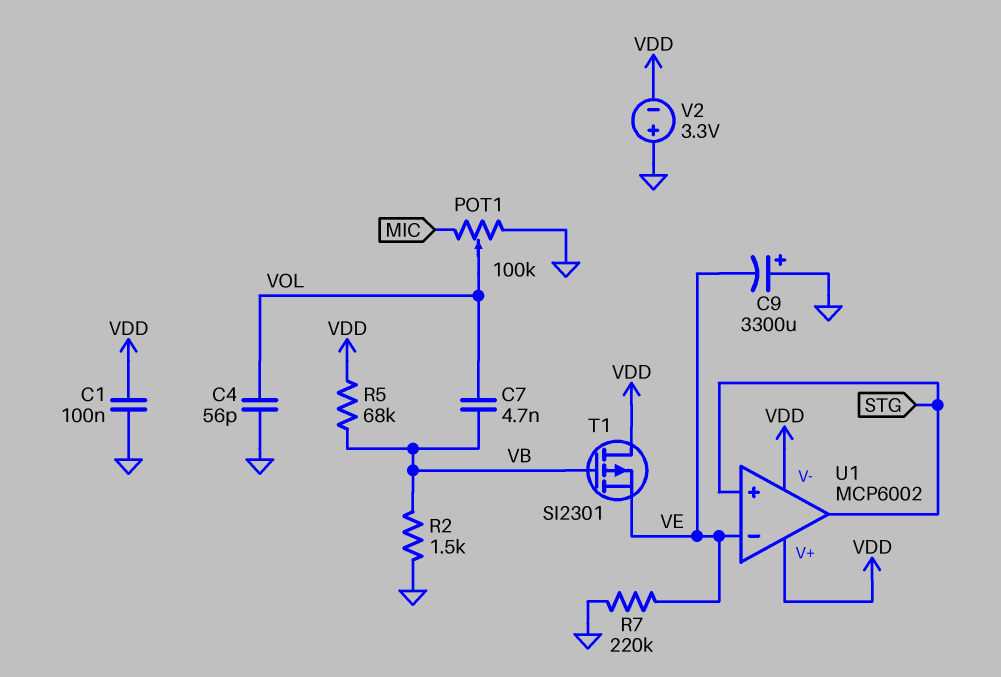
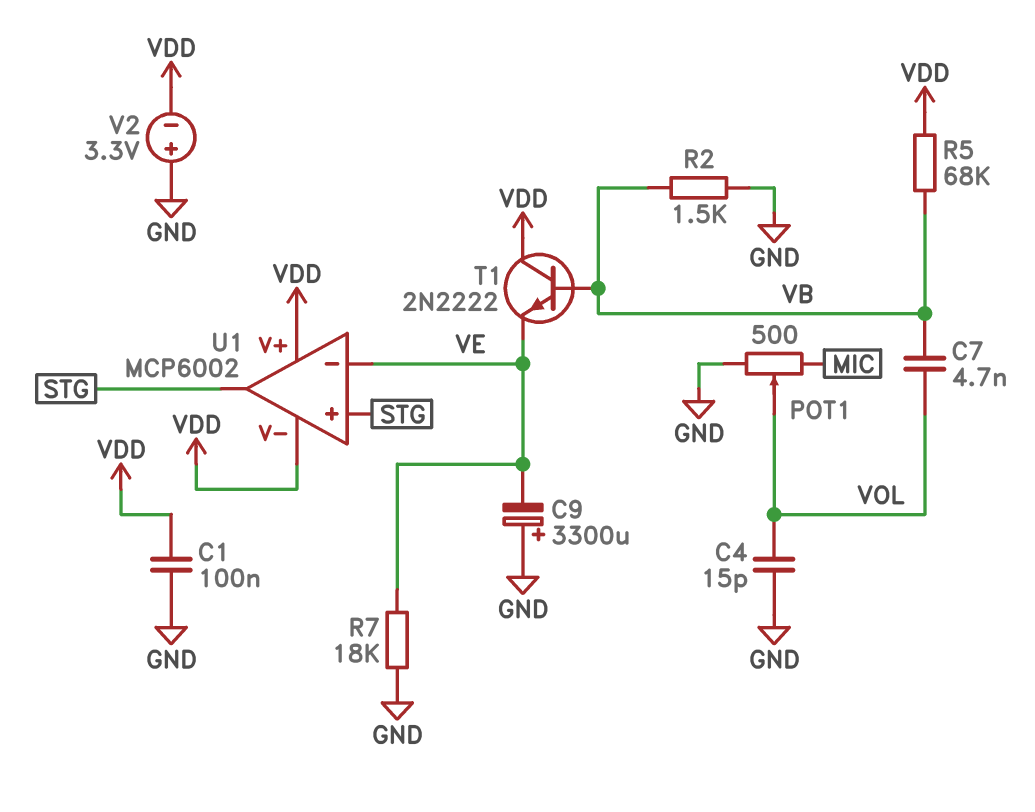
C4: 56pF (GND, VOL) -> 15pF (GND, VOL)
POT1: 100k (GND, MIC, wiper VOL) -> 500 (GND, MIC, wiper VOL)
R7: 220k (GND, VE) -> 18k (GND, VE)
T1: PMOS SI2301 (G VB, D VDD, S VE) -> NPN 2N2222 (B VB, C VDD, E VE)

